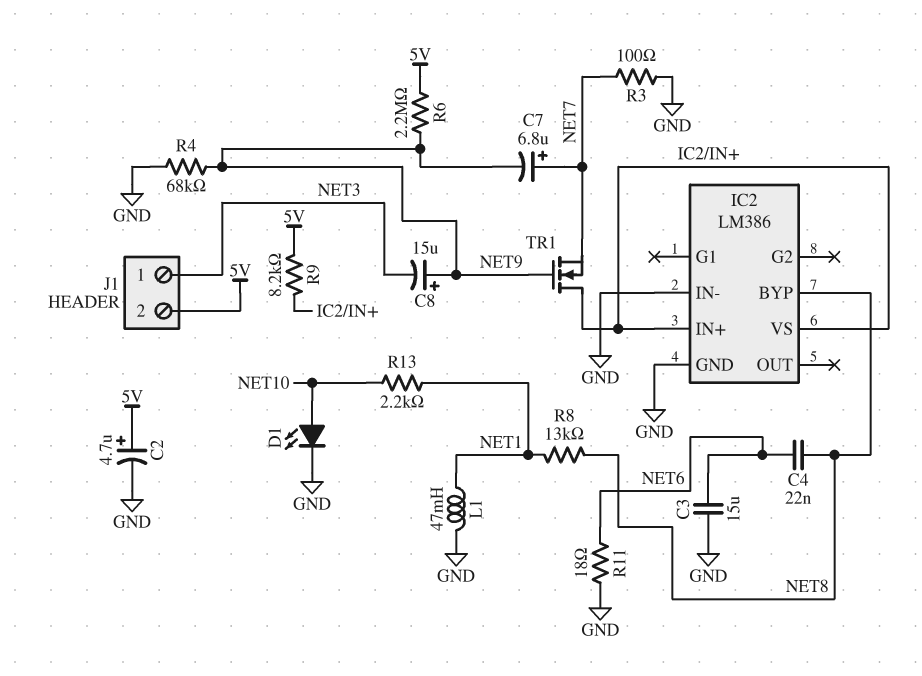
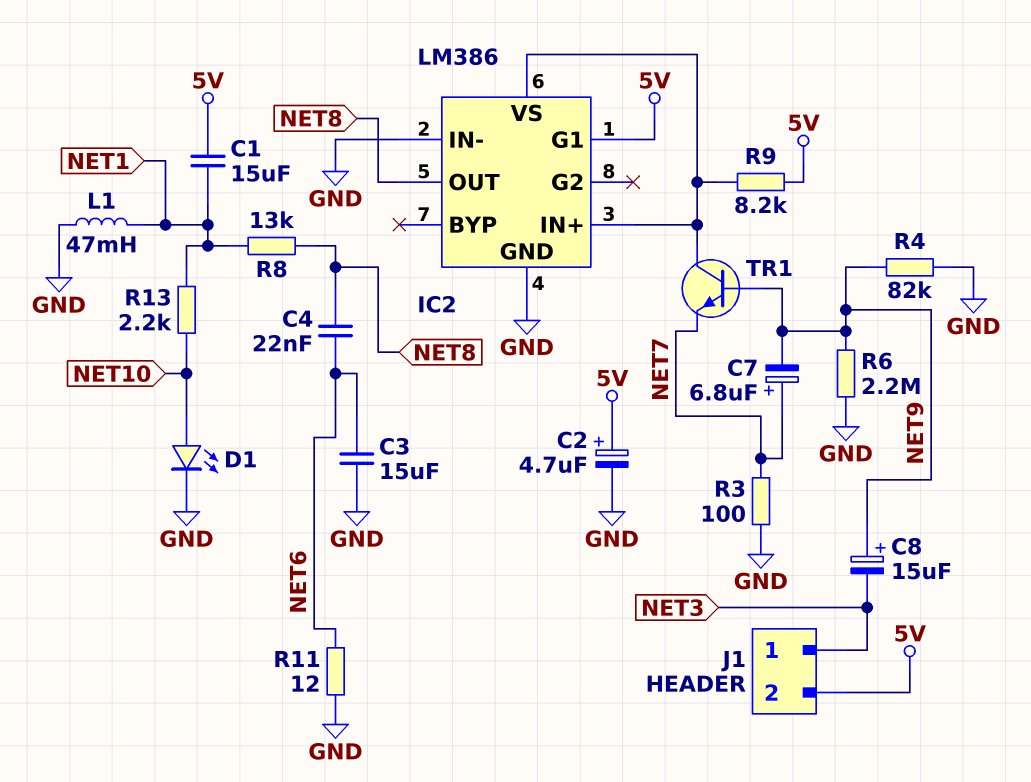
C1: none -> 15uF (5V, NET1)
IC2 pin BYP: NET8 -> none
IC2 pin G1: none -> 5V
IC2 pin OUT: none -> NET8
R4: 68k (GND, NET9) -> 82k (GND, NET9)
R6: 2.2M (5V, NET9) -> 2.2M (GND, NET9)
R11: 18 (GND, NET6) -> 12 (GND, NET6)
TR1: NMOS (G NET9, D IC2/IN+, S NET7) -> NPN (B NET9, C IC2/IN+, E NET7)

